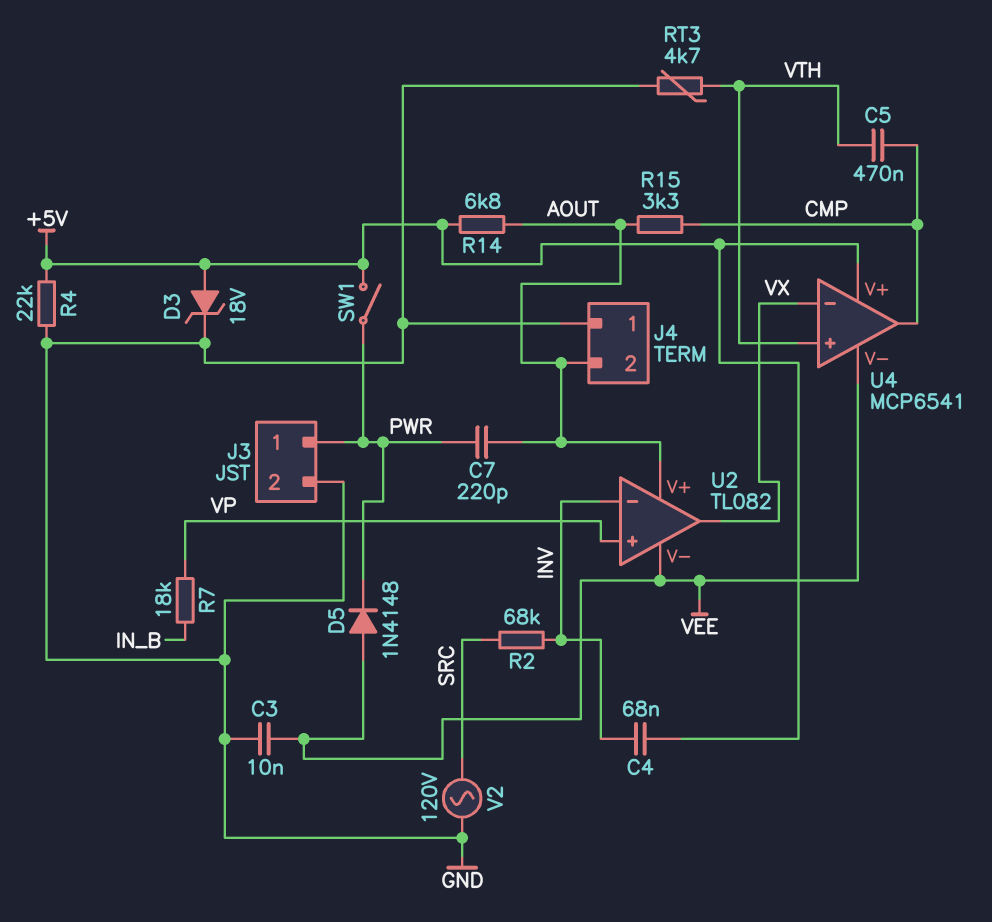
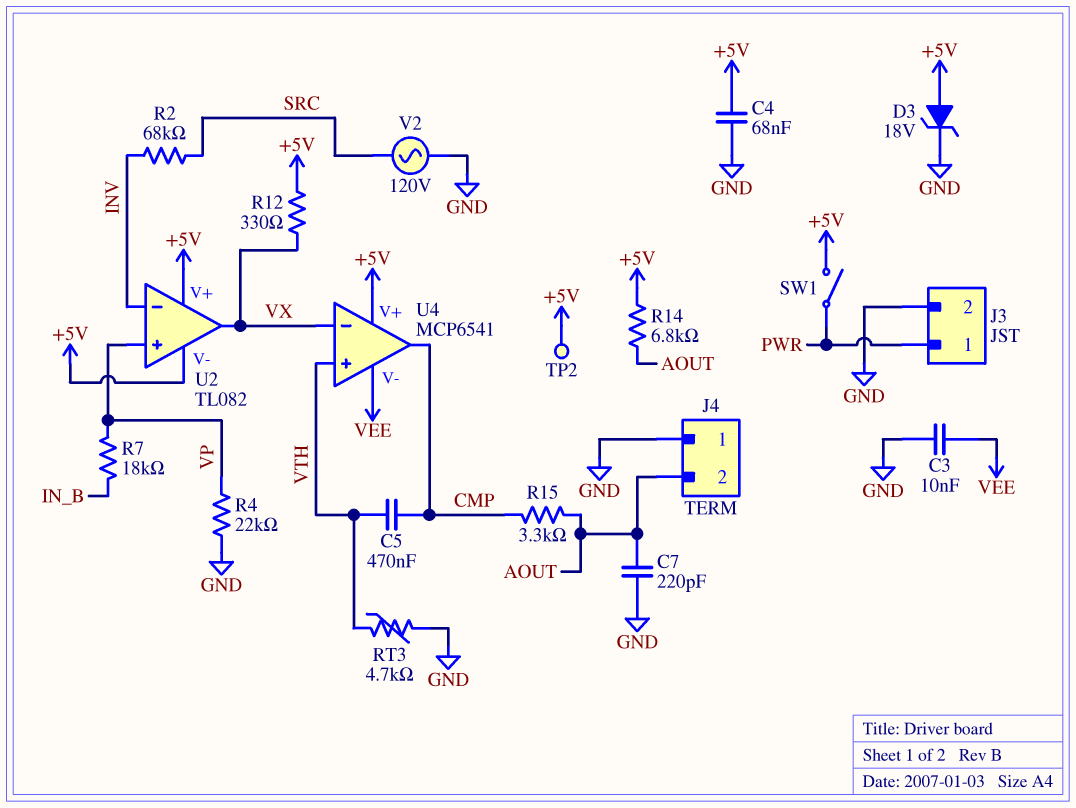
C4: 68nF (+5V, INV) -> 68nF (+5V, GND)
C7: 220pF (AOUT, PWR) -> 220pF (AOUT, GND)
D5: diode 1N4148 (A VEE, K PWR) -> none
R4: 22k (+5V, GND) -> 22k (GND, VP)
R12: none -> 330 (+5V, VX)
TP2: none -> test point (+5V)
U2 pin V+: AOUT -> +5V
U2 pin V-: VEE -> +5V

